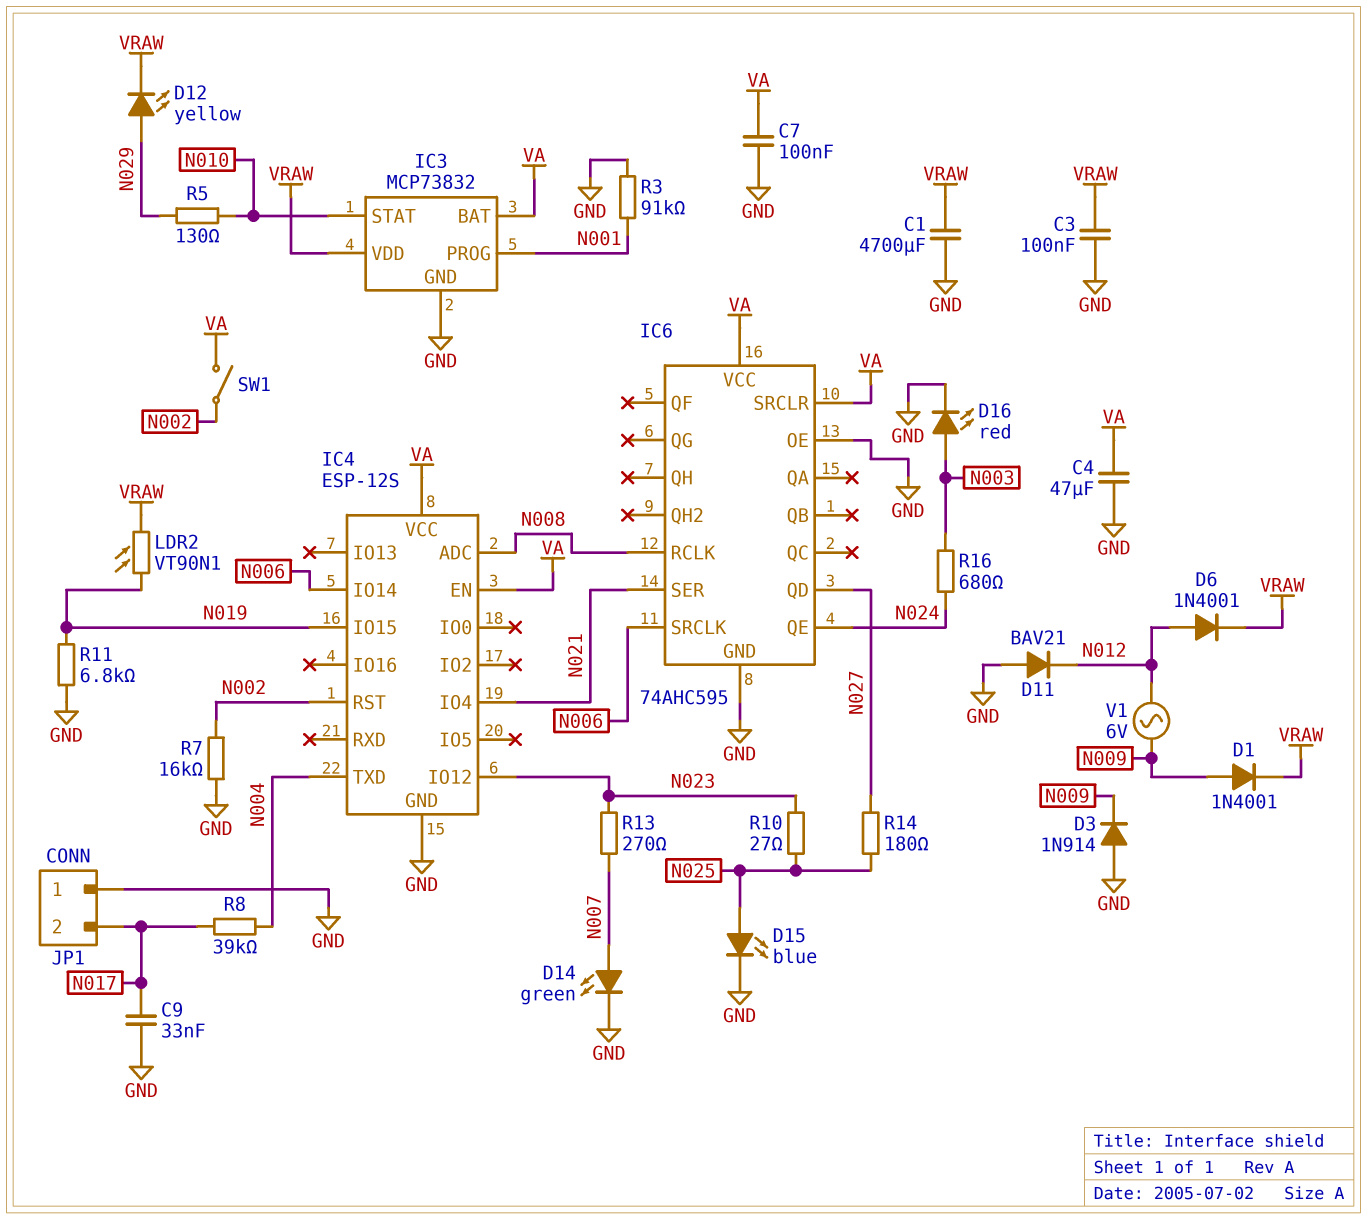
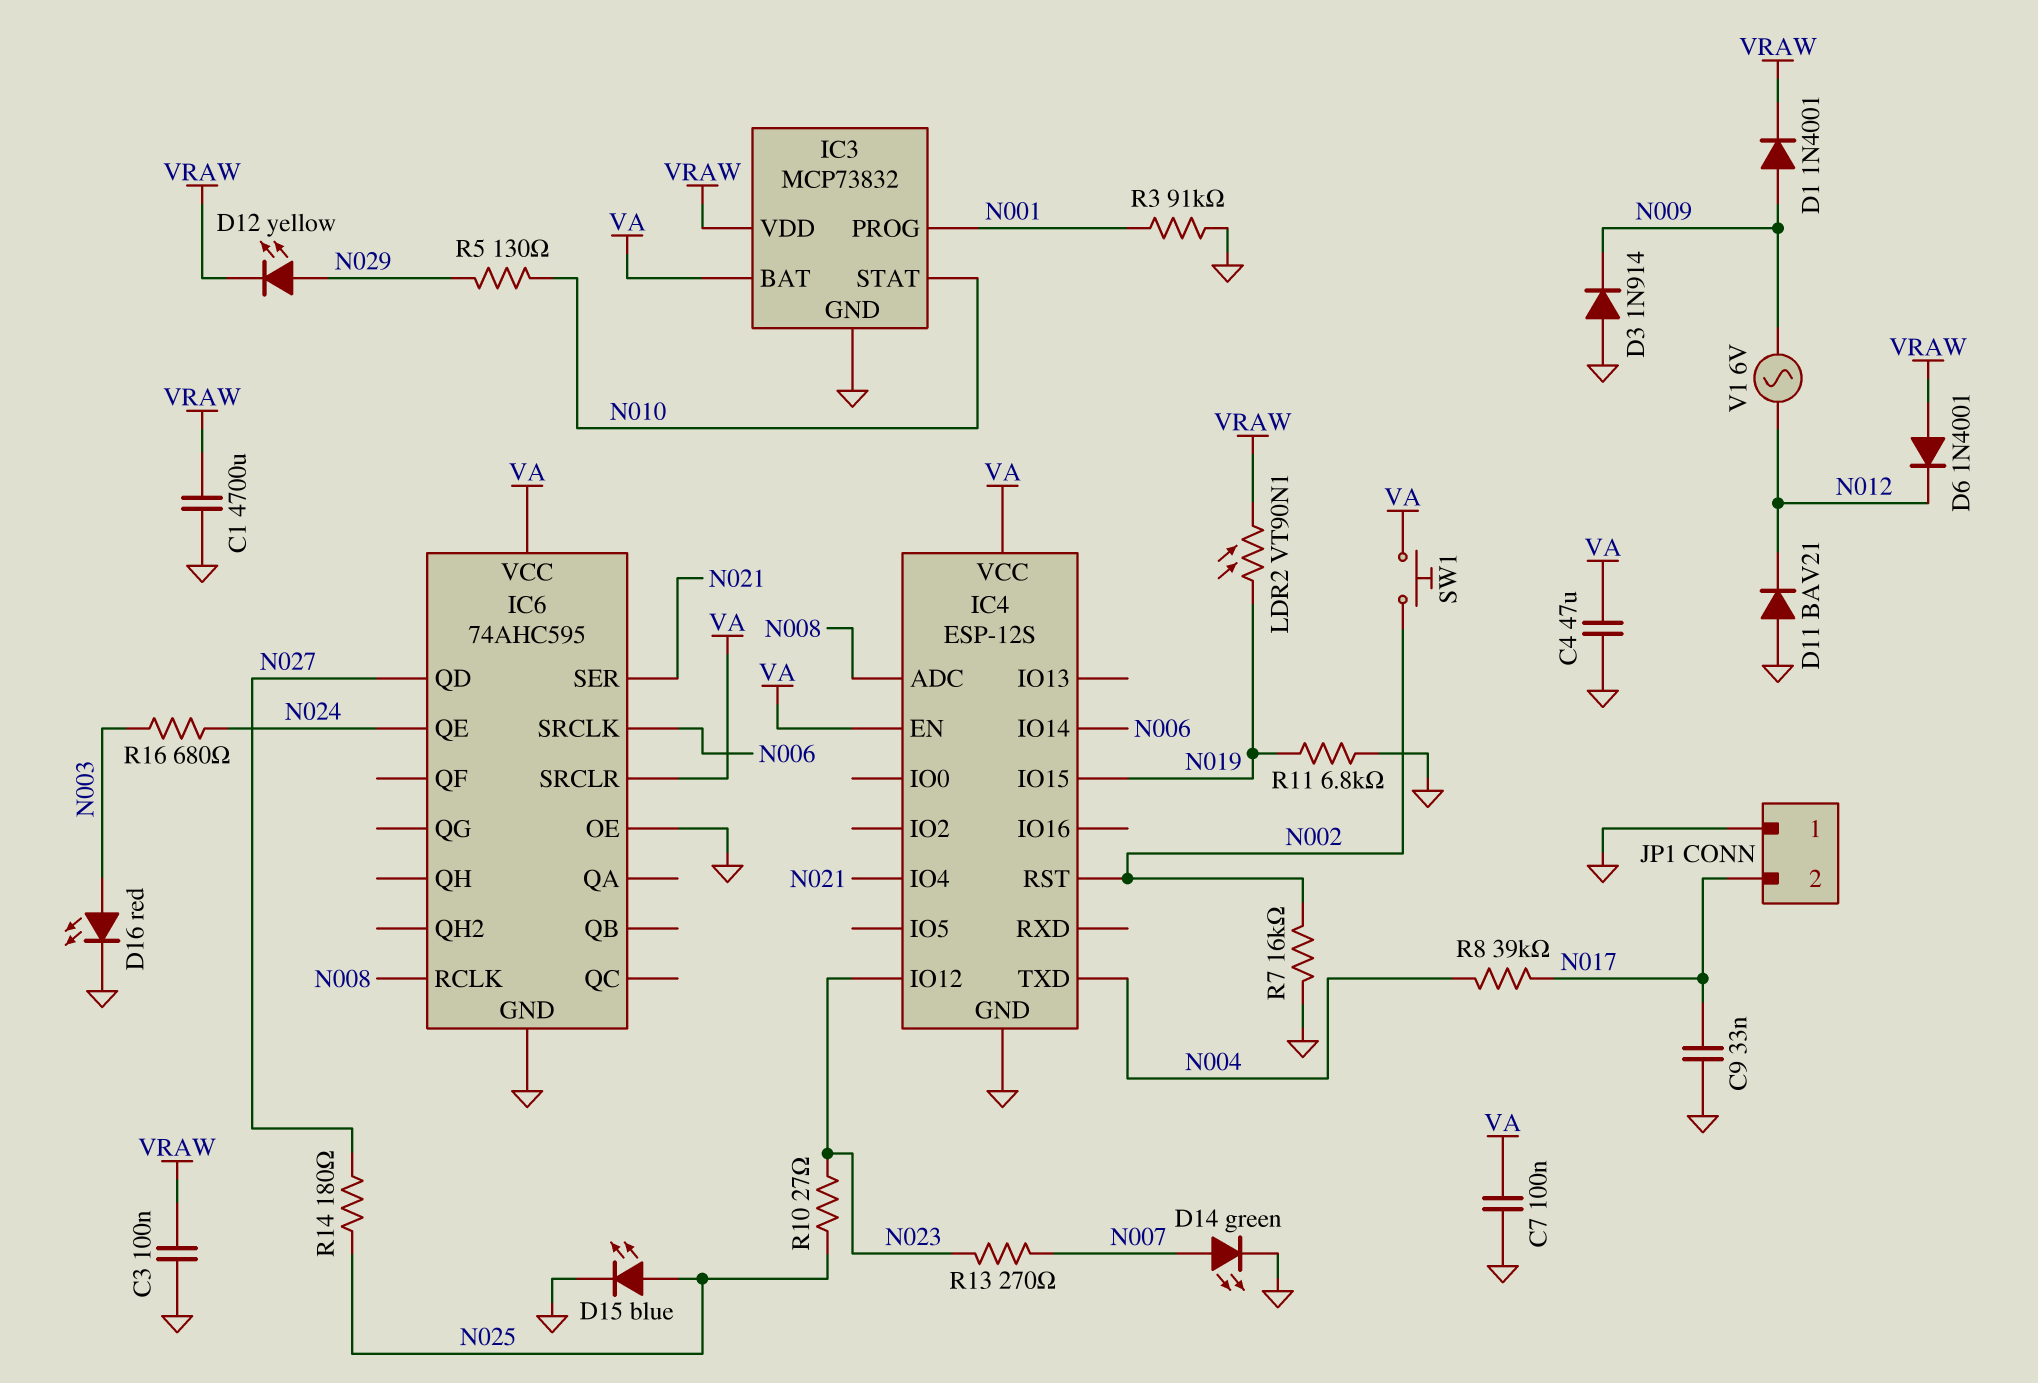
D6: diode 1N4001 (A N012, K VRAW) -> diode 1N4001 (A VRAW, K N012)
SW1: switch (N002, VA) -> button (N002, VA)

